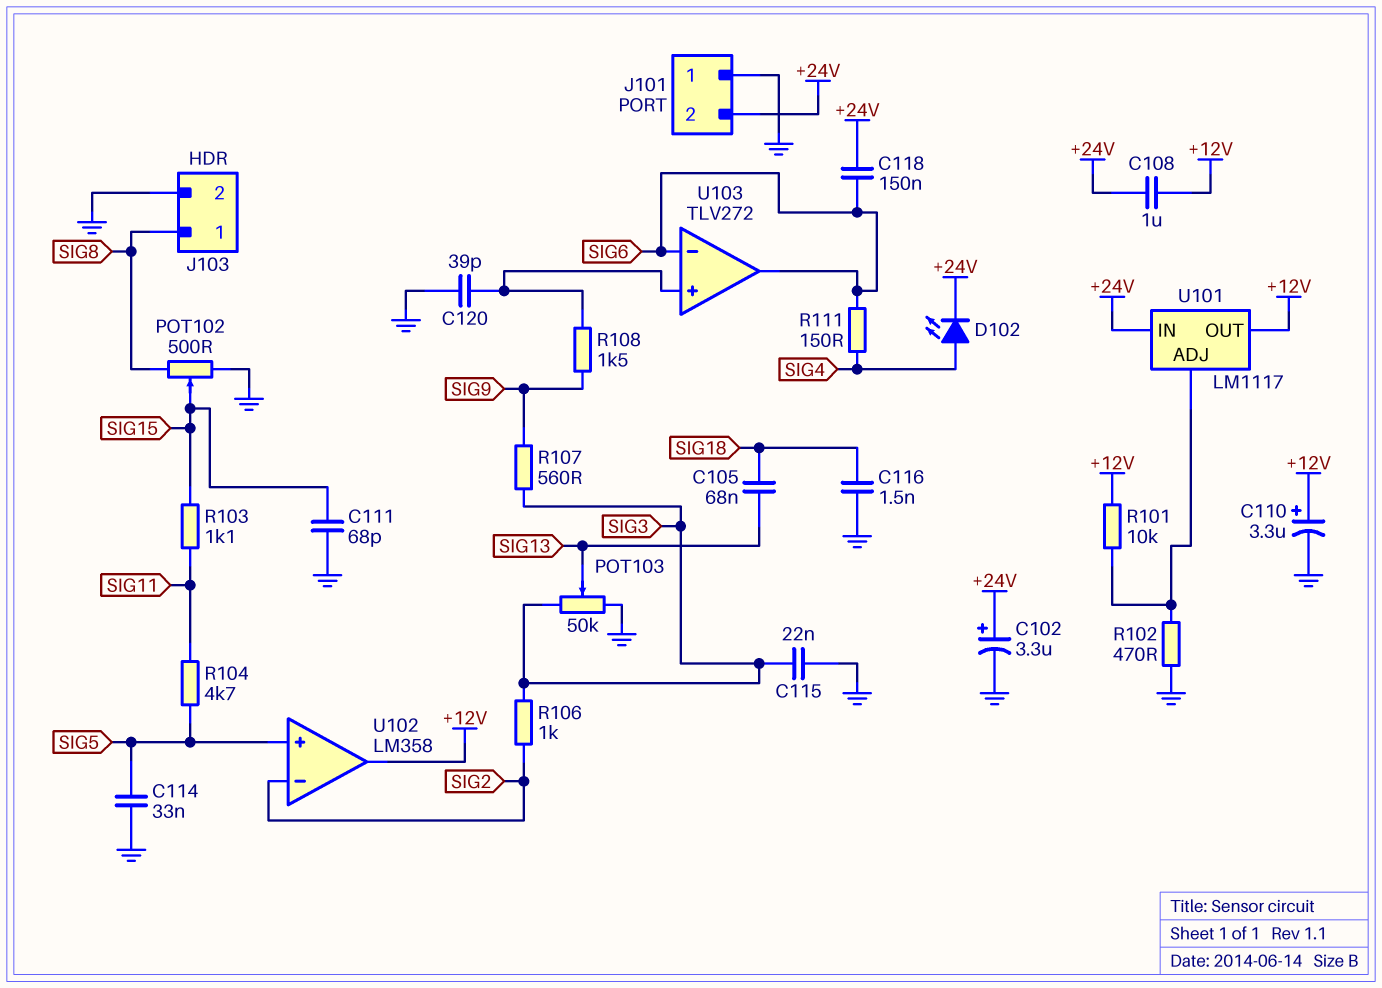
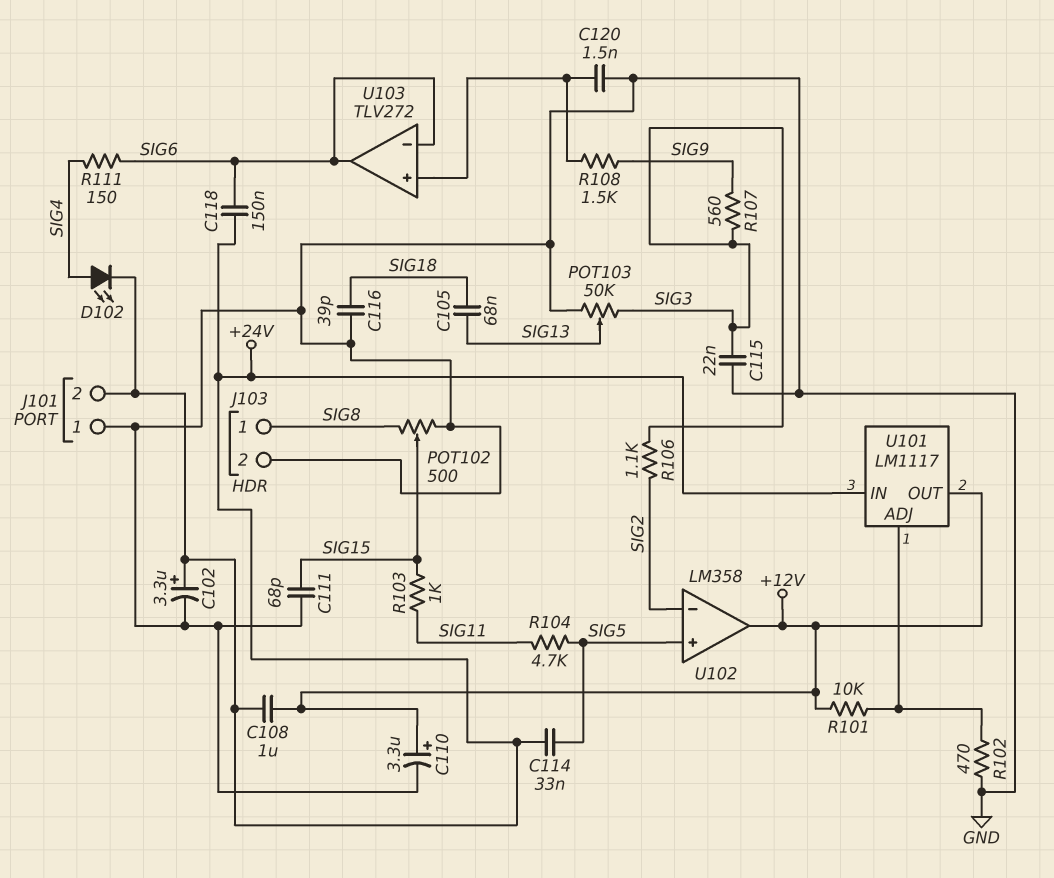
C114: 33nF (GND, SIG5) -> 33nF (+24V, SIG5)
C116: 1.5nF (GND, SIG18) -> 39pF (GND, SIG18)
C120: 39pF (GND, U103/in+) -> 1.5nF (GND, U103/in+)
R103: 1.1k (SIG11, SIG15) -> 1k (SIG11, SIG15)
R106: 1k (SIG2, SIG3) -> 1.1k (SIG2, SIG3)

